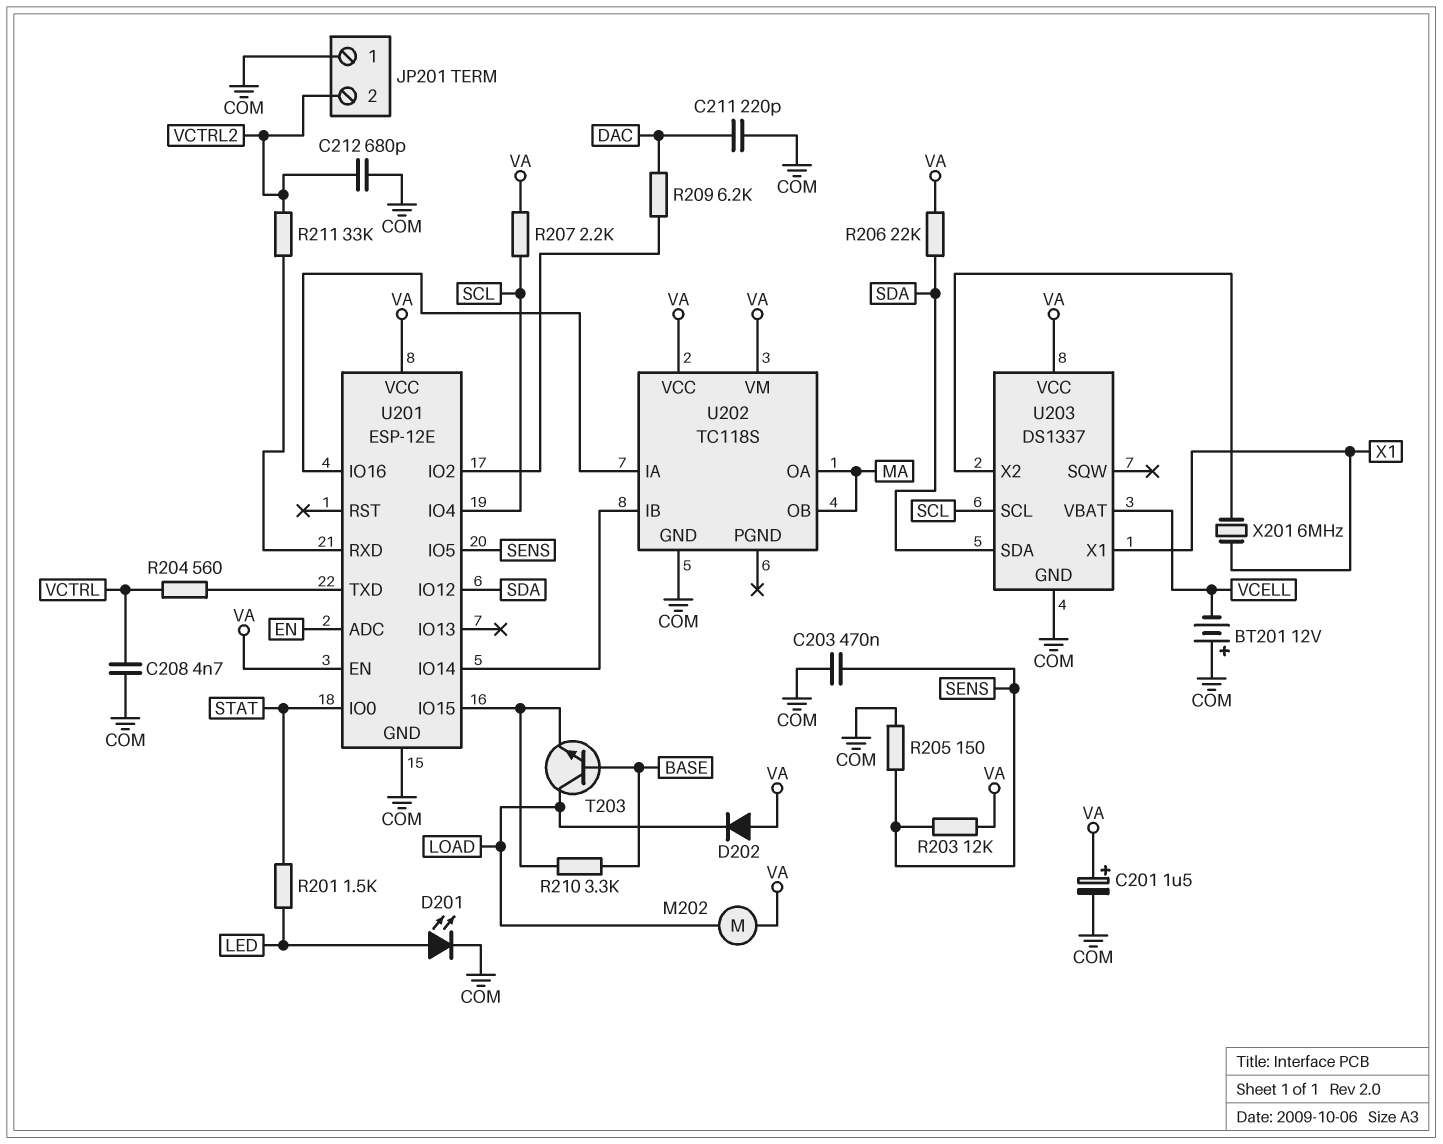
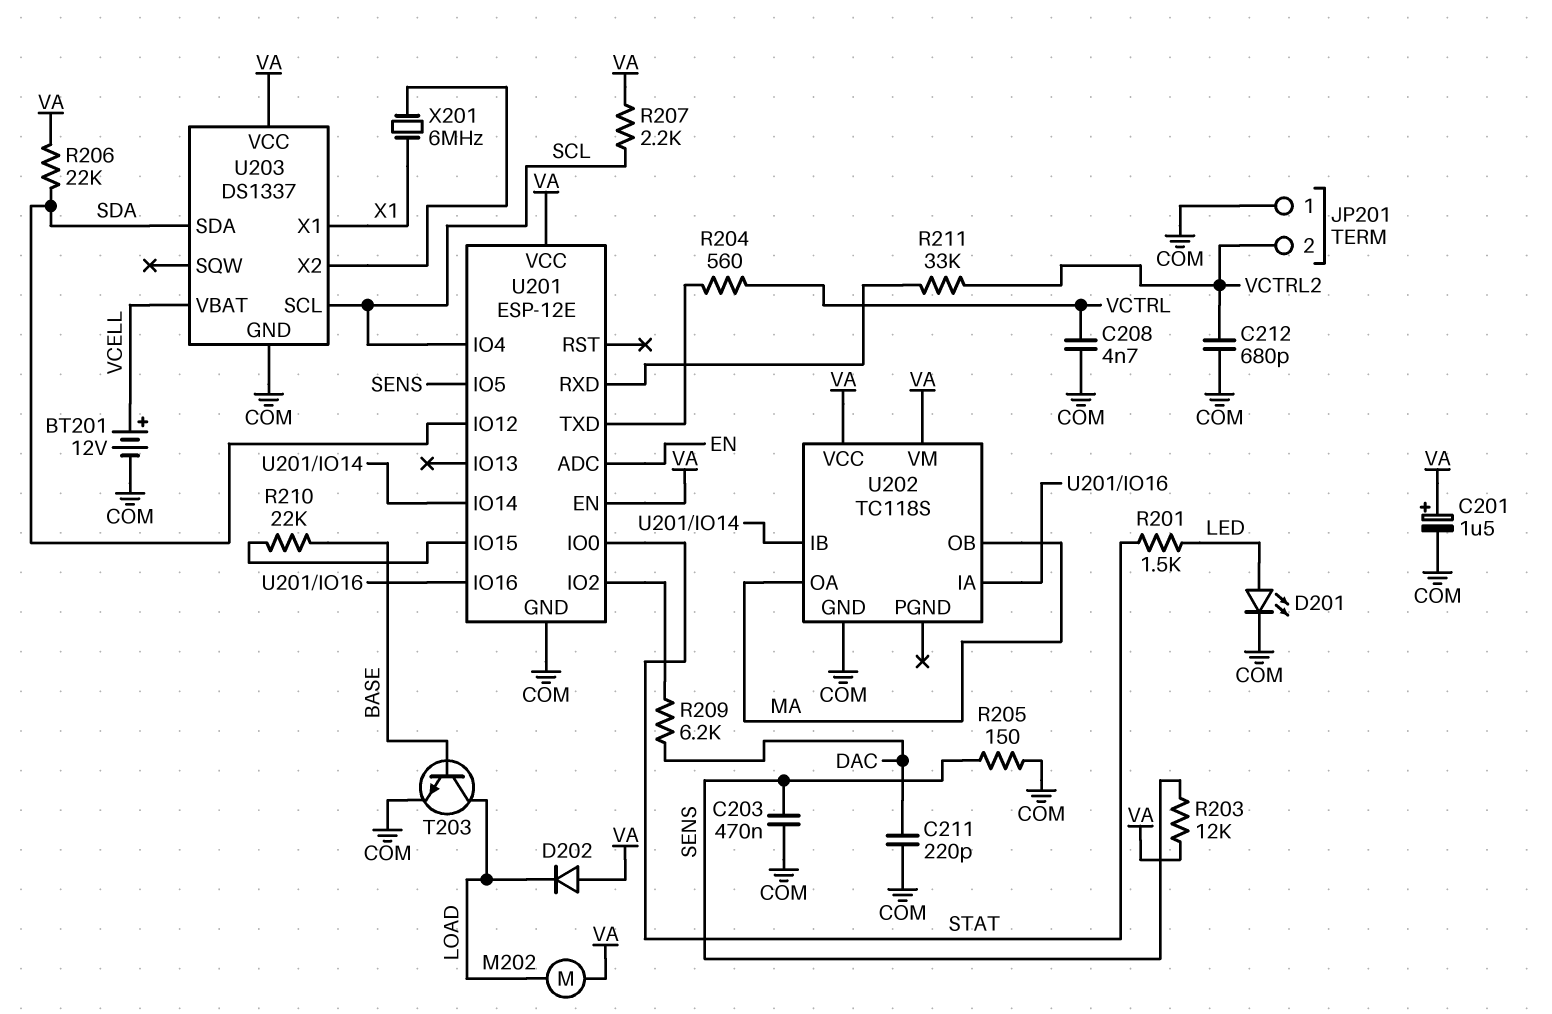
BT201: 12V (plus COM, minus VCELL) -> 12V (plus VCELL, minus COM)
R210: 3.3k (BASE, U201/IO15) -> 22k (BASE, U201/IO15)
T203: NPN (B BASE, C LOAD, E U201/IO15) -> NPN (B BASE, C LOAD, E COM)

